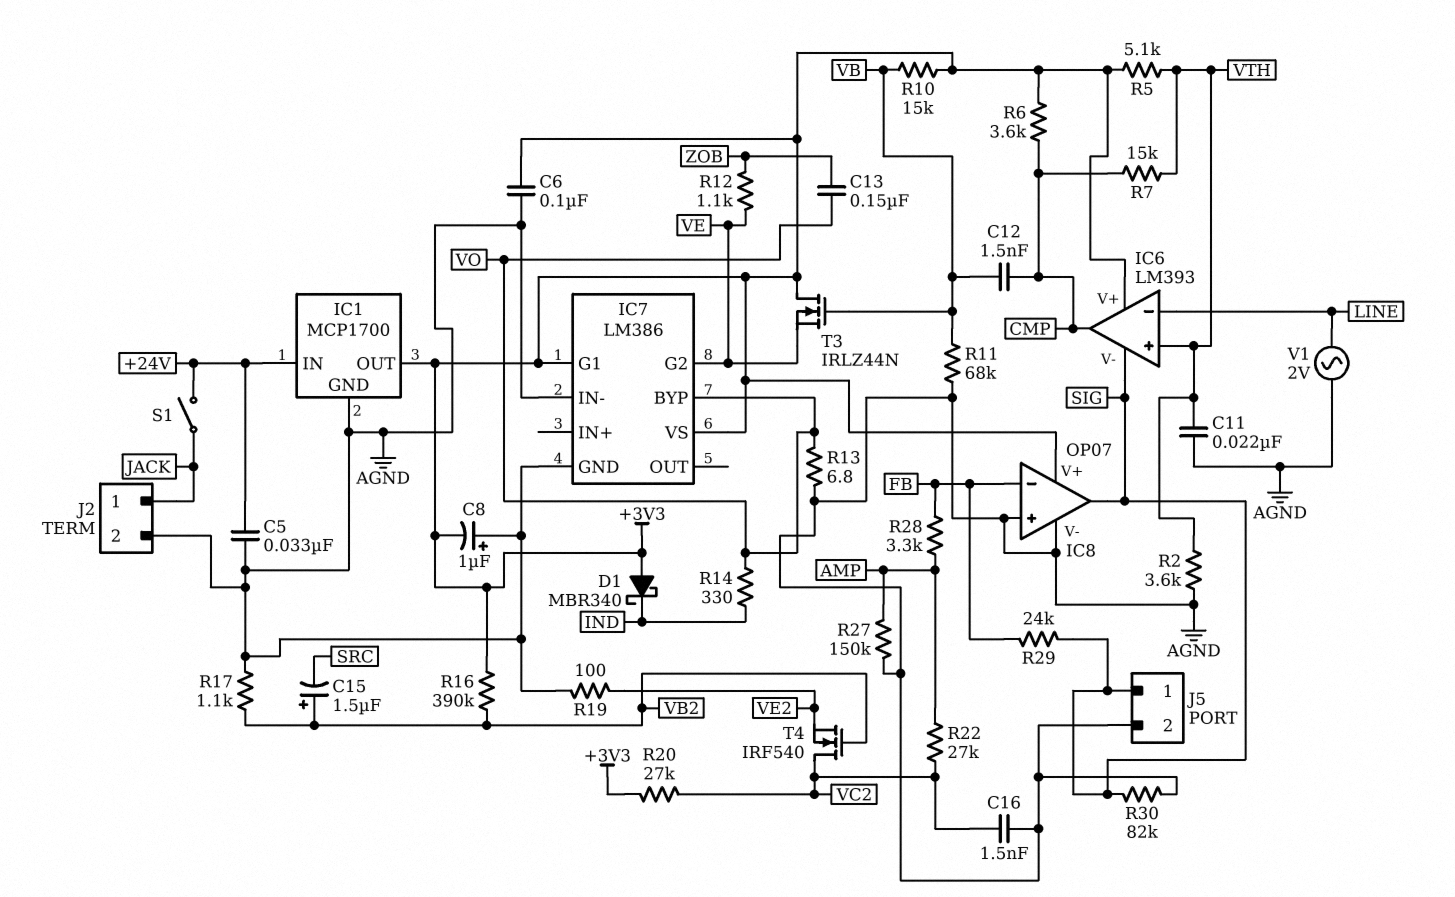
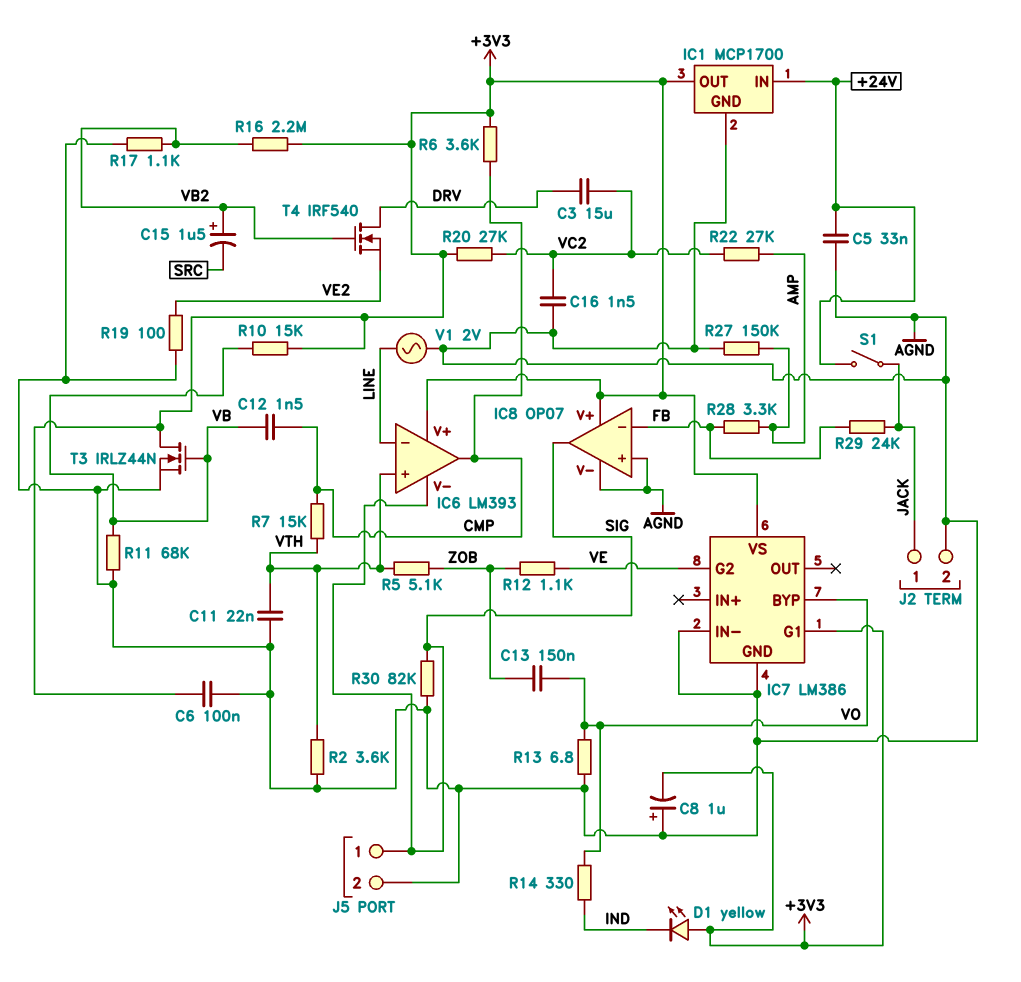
C3: none -> 15uF (DRV, VC2)
D1: schottky MBR340 (A +3V3, K IND) -> LED yellow (A +3V3, K IND)
R5: 5.1k (+3V3, VTH) -> 5.1k (VTH, ZOB)
R16: 390k (+3V3, VB2) -> 2.2M (+3V3, VB2)
R29: 24k (FB, SIG) -> 24k (FB, JACK)
T3: NMOS IRLZ44N (G VB, D +3V3, S VE) -> NMOS IRLZ44N (G VB, D +3V3, S AGND)
T4: NMOS IRF540 (G VB2, D VC2, S VE2) -> NMOS IRF540 (G VB2, D DRV, S VE2)

